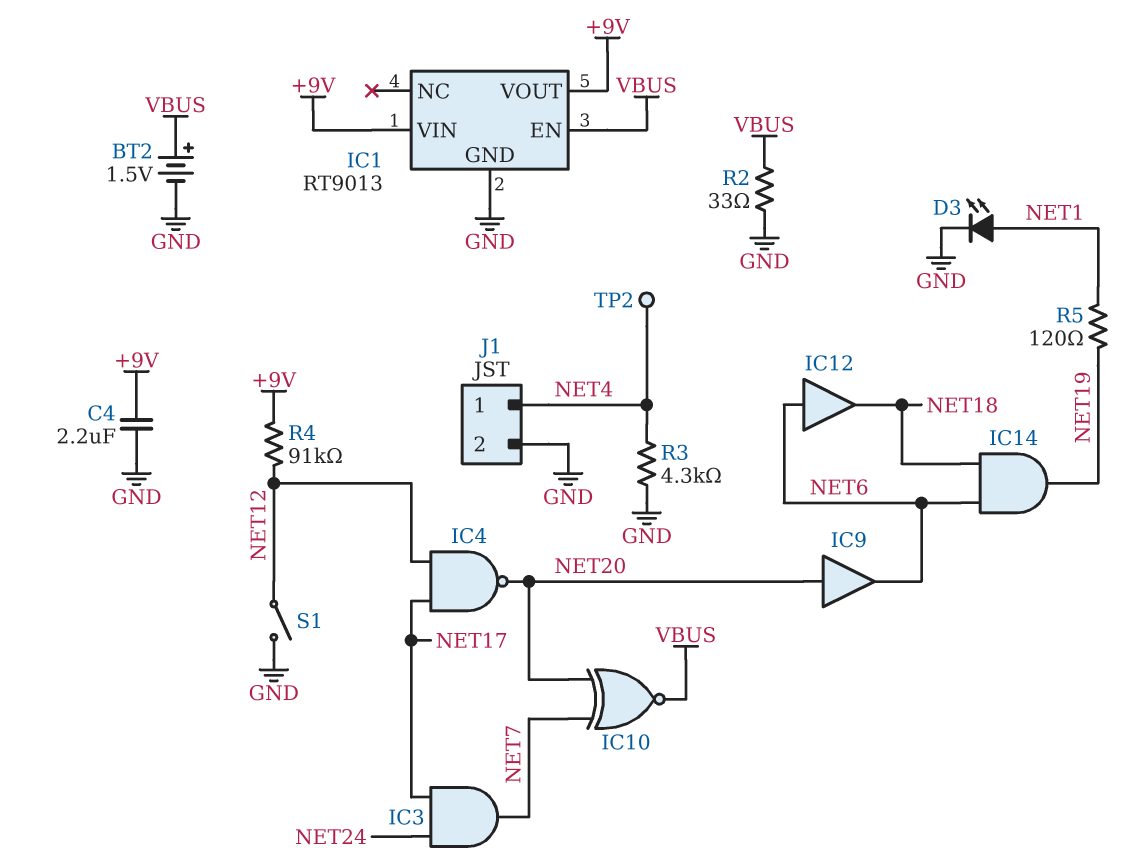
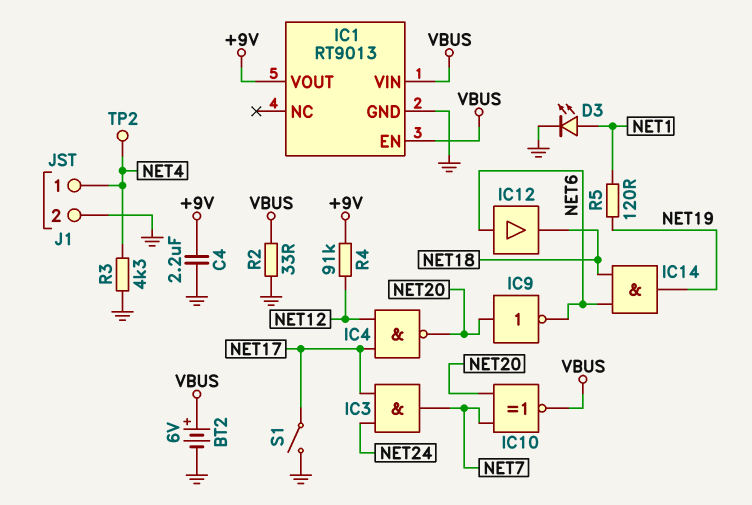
BT2: 1.5V (plus VBUS, minus GND) -> 6V (plus VBUS, minus GND)
IC1 pin VIN: +9V -> VBUS
IC9: buffer (in NET20, out NET6) -> NOT (in NET20, out NET6)
S1: switch (GND, NET12) -> switch (GND, NET17)

